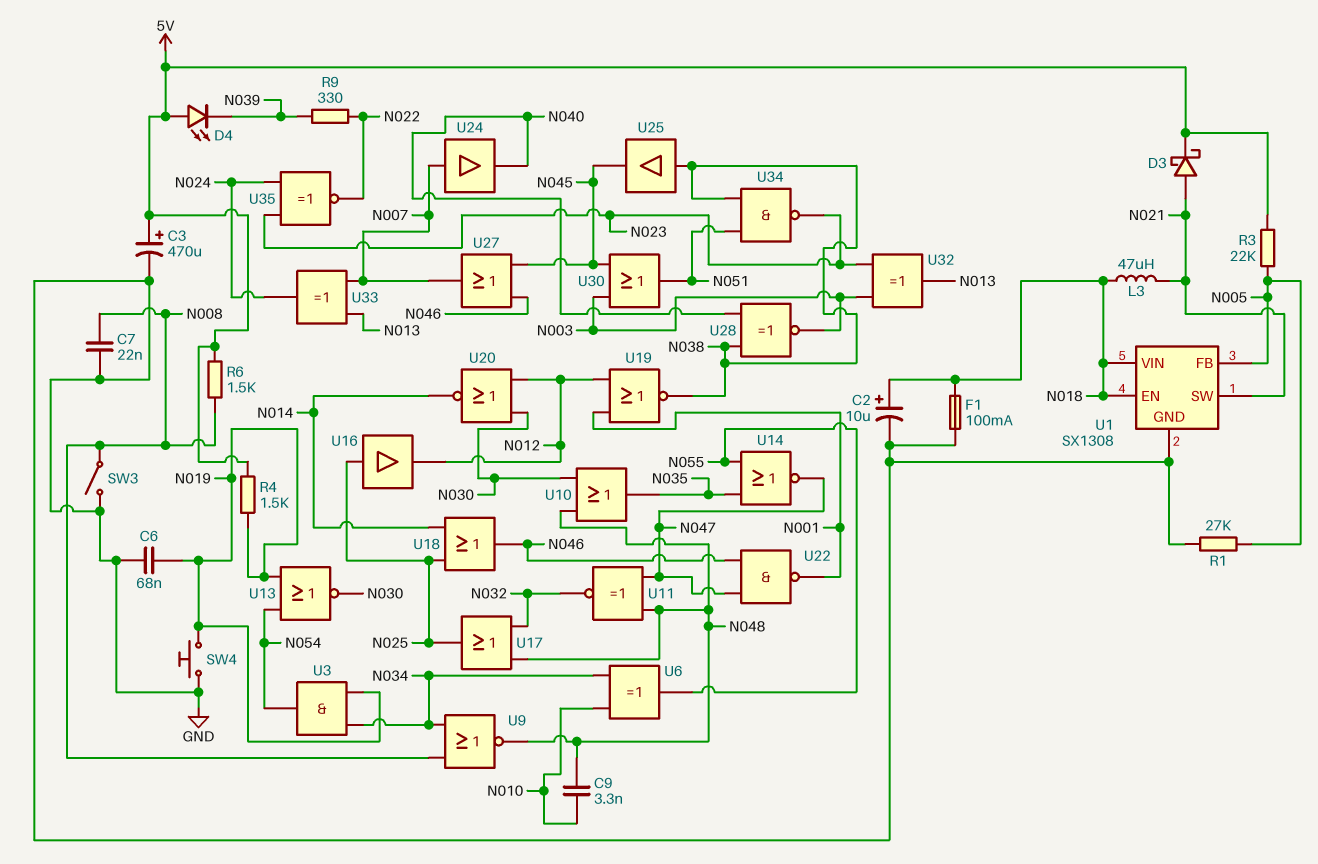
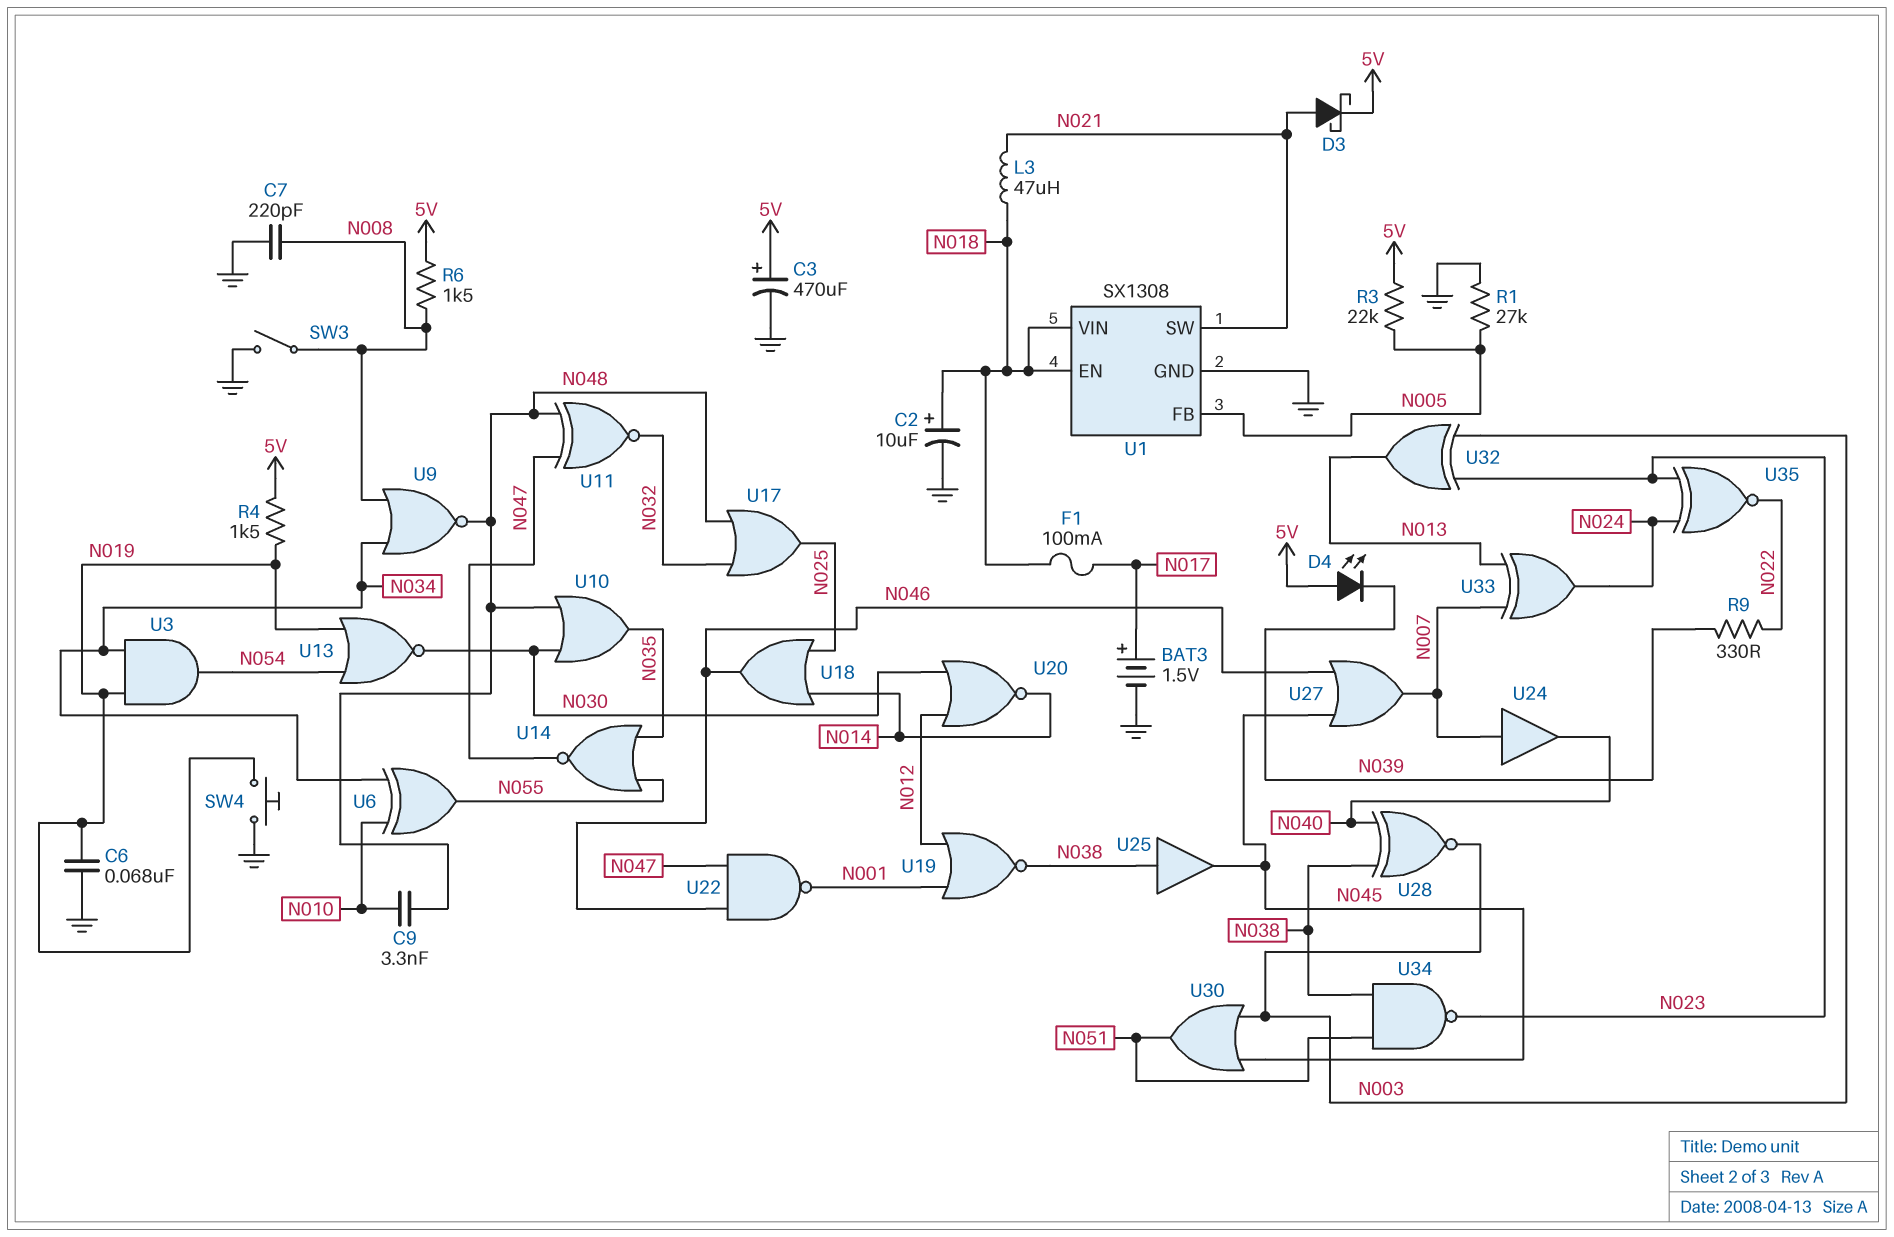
BAT3: none -> 1.5V (plus N017, minus GND)
C7: 22nF (GND, N008) -> 220pF (GND, N008)
F1: 100mA (GND, N018) -> 100mA (N017, N018)
U16: buffer (in N025, out N012) -> none

